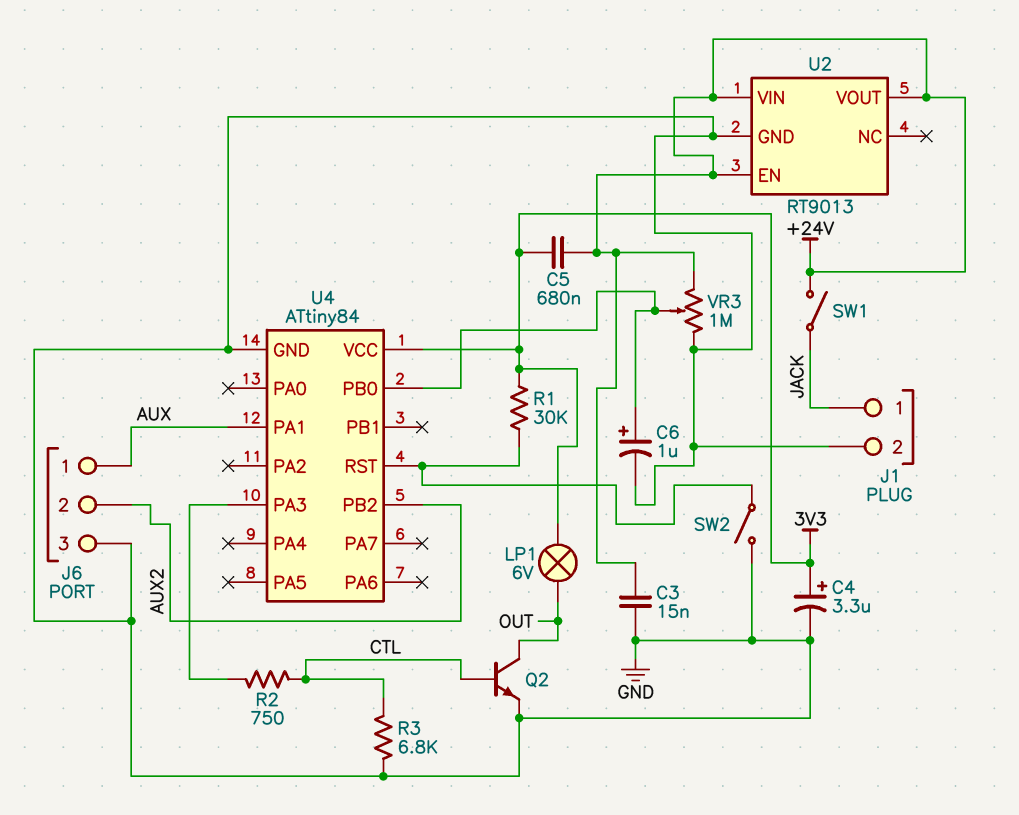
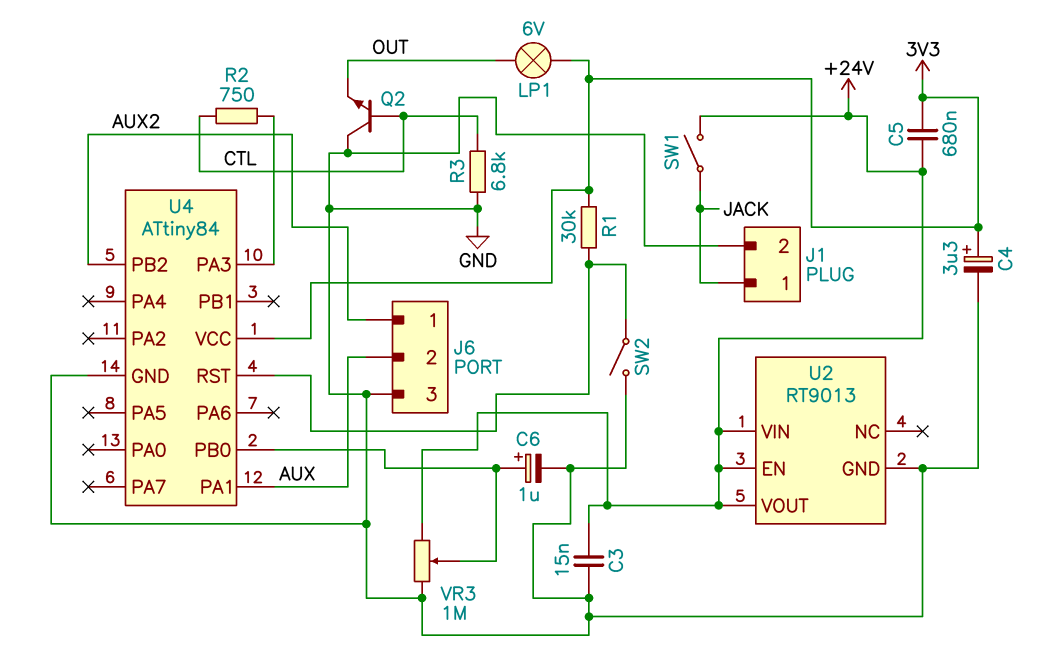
J6 pin 1: AUX -> AUX2
J6 pin 2: AUX2 -> AUX
Q2: NPN (B CTL, C OUT, E GND) -> NPN (B CTL, C GND, E OUT)

